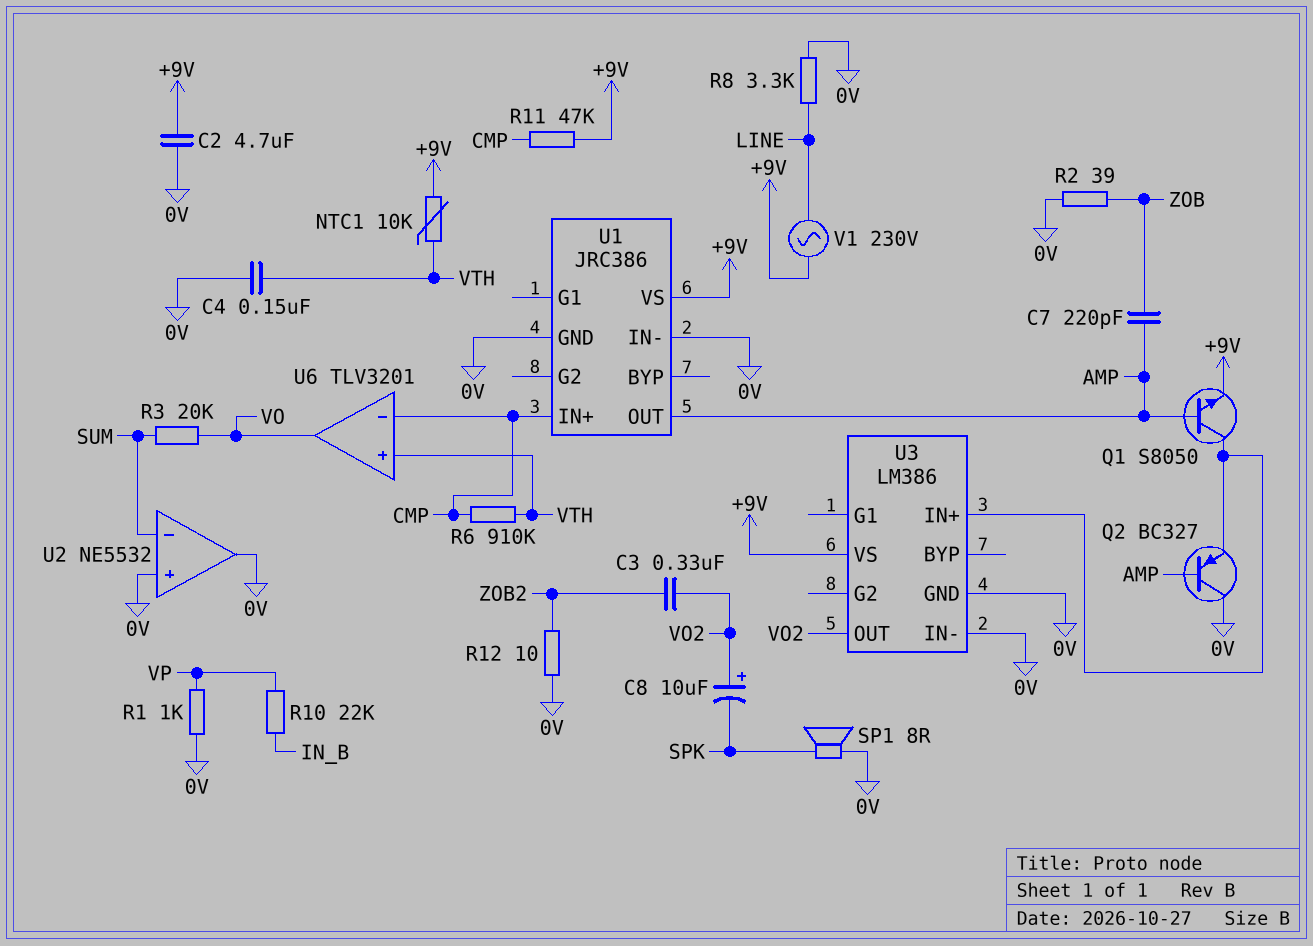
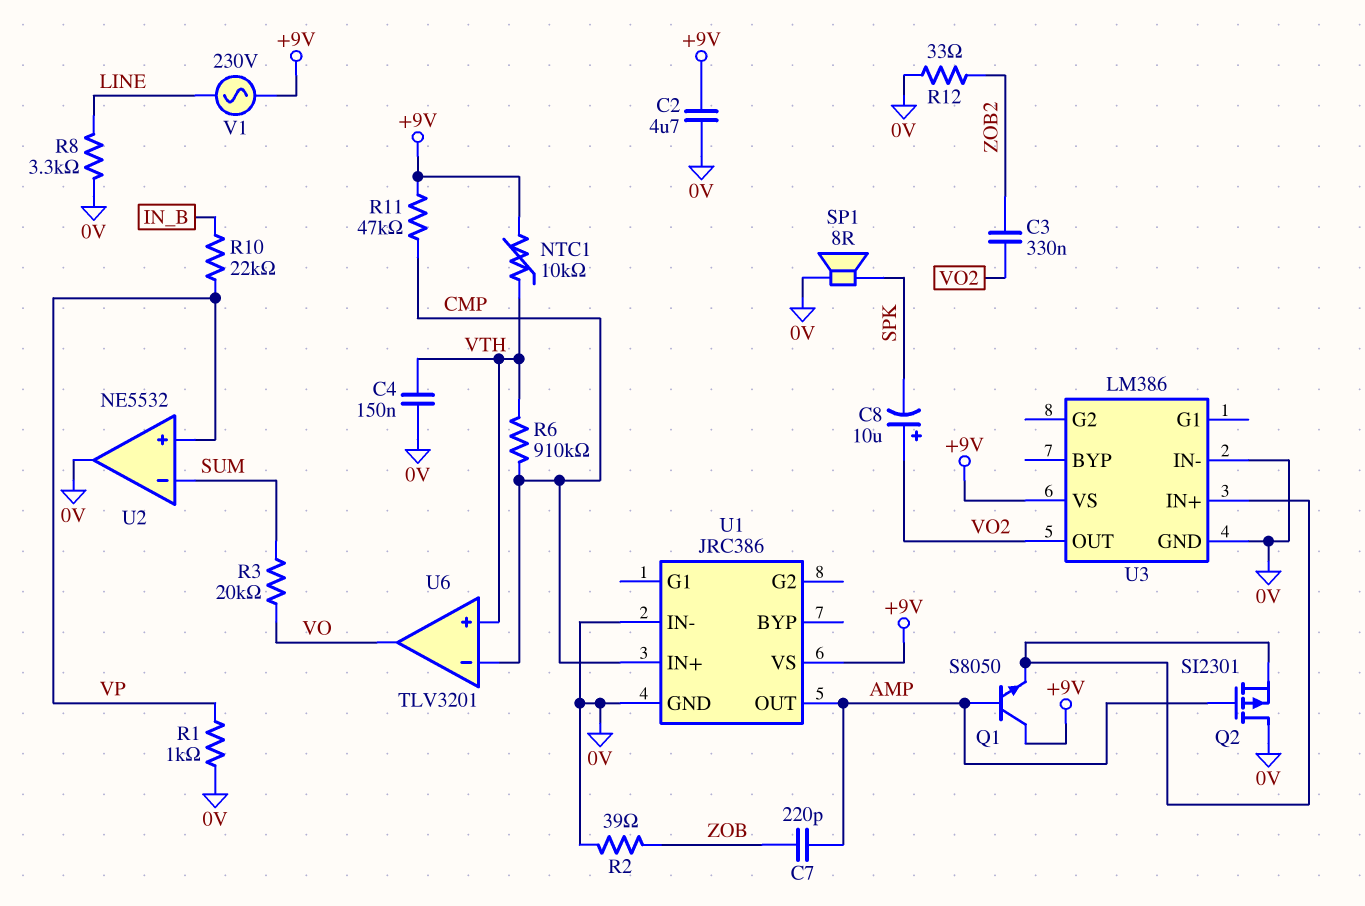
Q1: NPN S8050 (B AMP, C U3/IN+, E +9V) -> NPN S8050 (B AMP, C +9V, E U3/IN+)
Q2: PNP BC327 (B AMP, C 0V, E U3/IN+) -> PMOS SI2301 (G AMP, D 0V, S U3/IN+)
R12: 10 (0V, ZOB2) -> 33 (0V, ZOB2)
U2 pin in+: 0V -> VP

